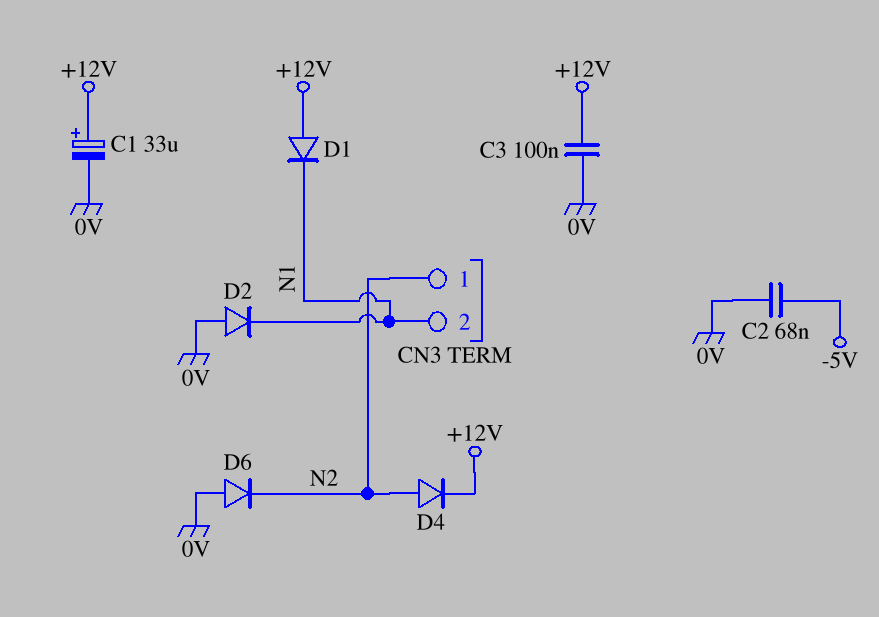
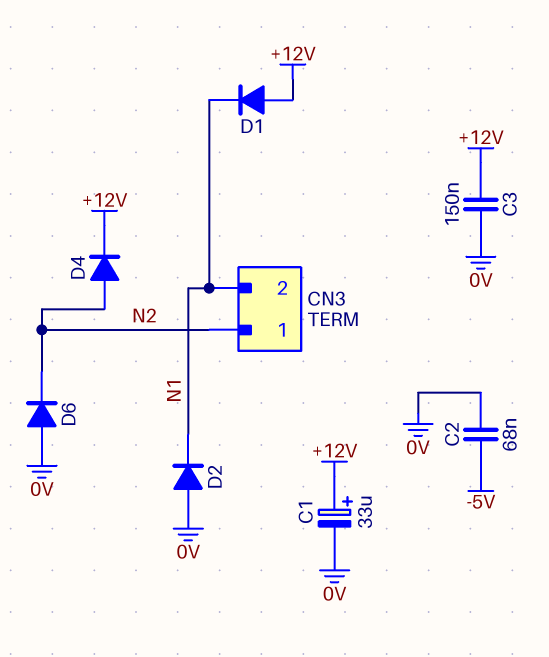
C3: 100nF (+12V, 0V) -> 150nF (+12V, 0V)

